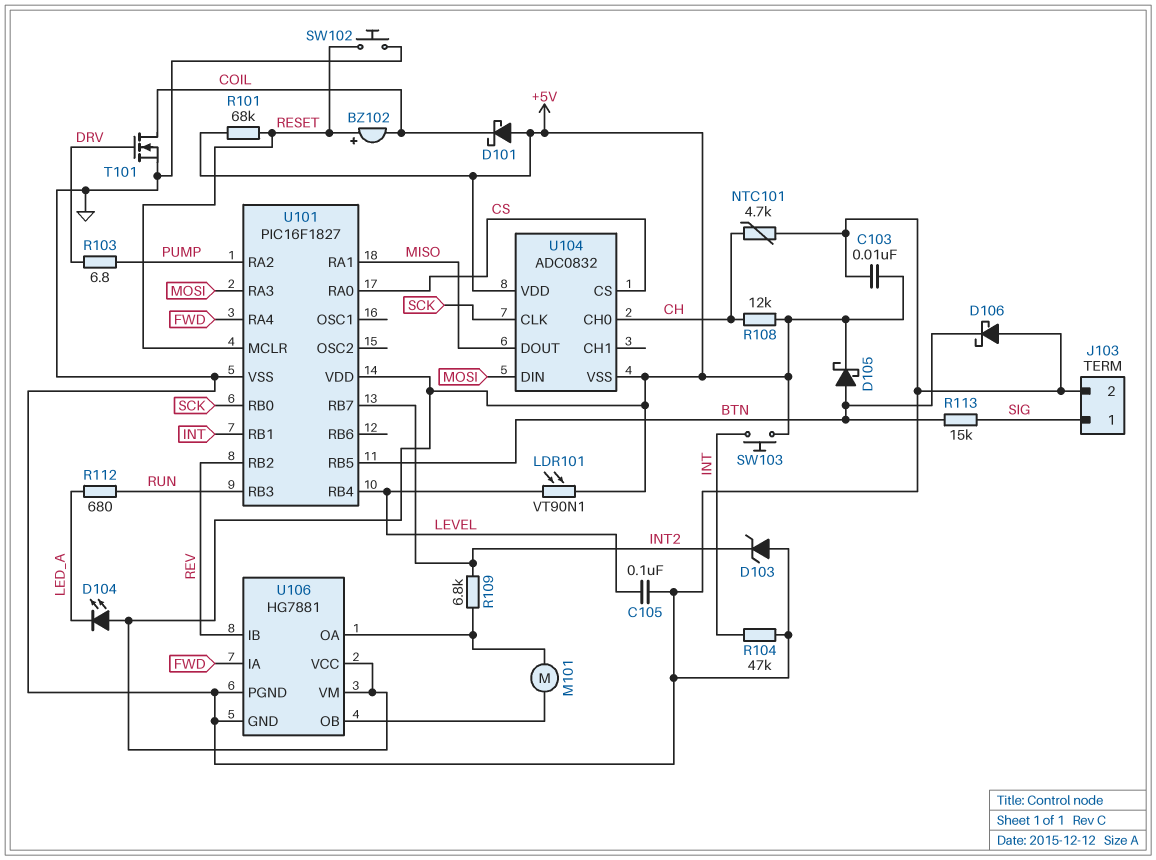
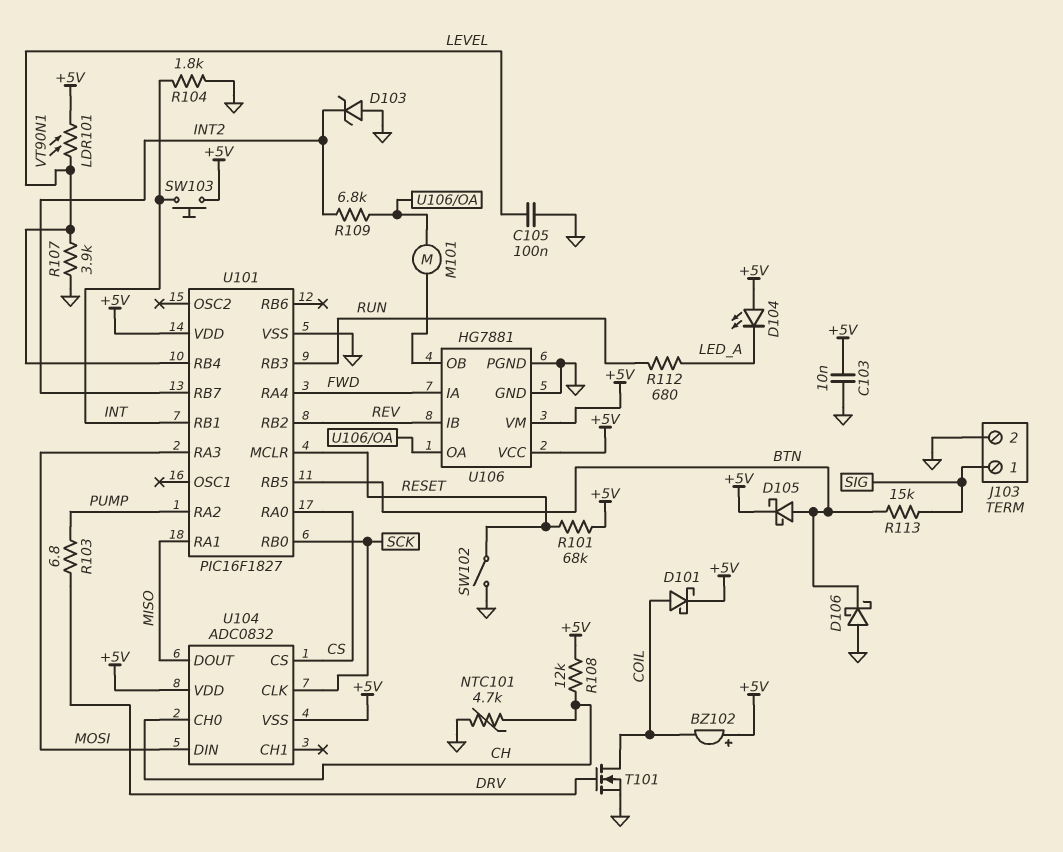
BZ102: buzzer (plus RESET, minus COIL) -> buzzer (plus +5V, minus COIL)
D101: schottky (A +5V, K COIL) -> schottky (A COIL, K +5V)
R104: 47k (GND, INT) -> 1.8k (GND, INT)
R107: none -> 3.9k (GND, LEVEL)
SW102: button (GND, RESET) -> switch (GND, RESET)

